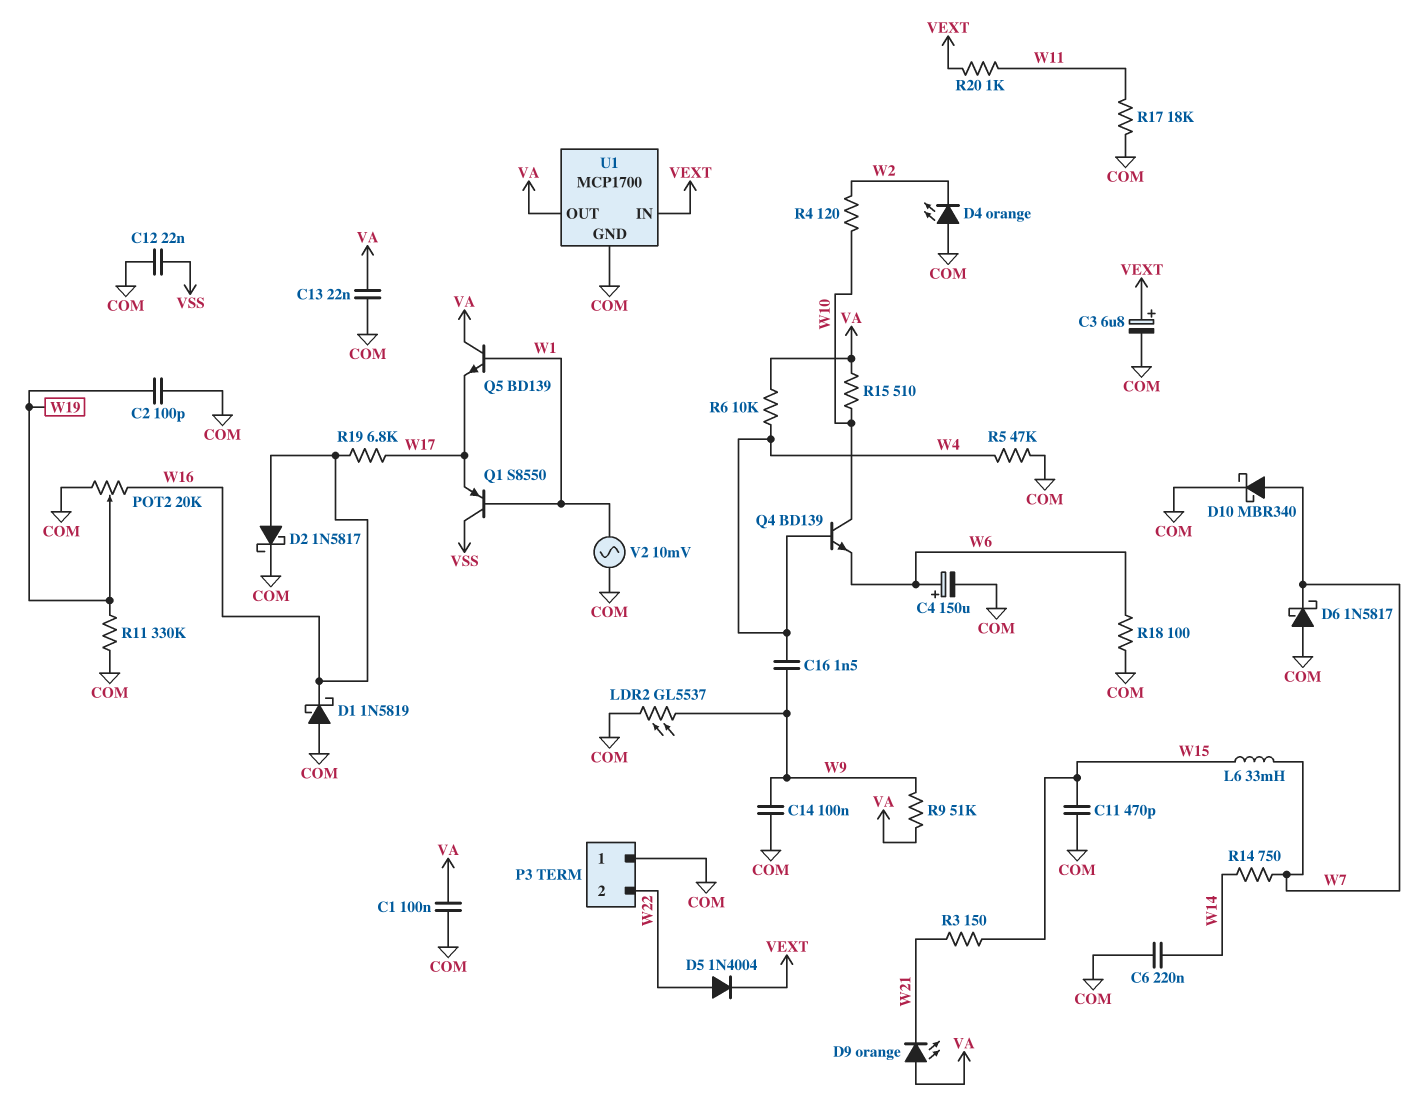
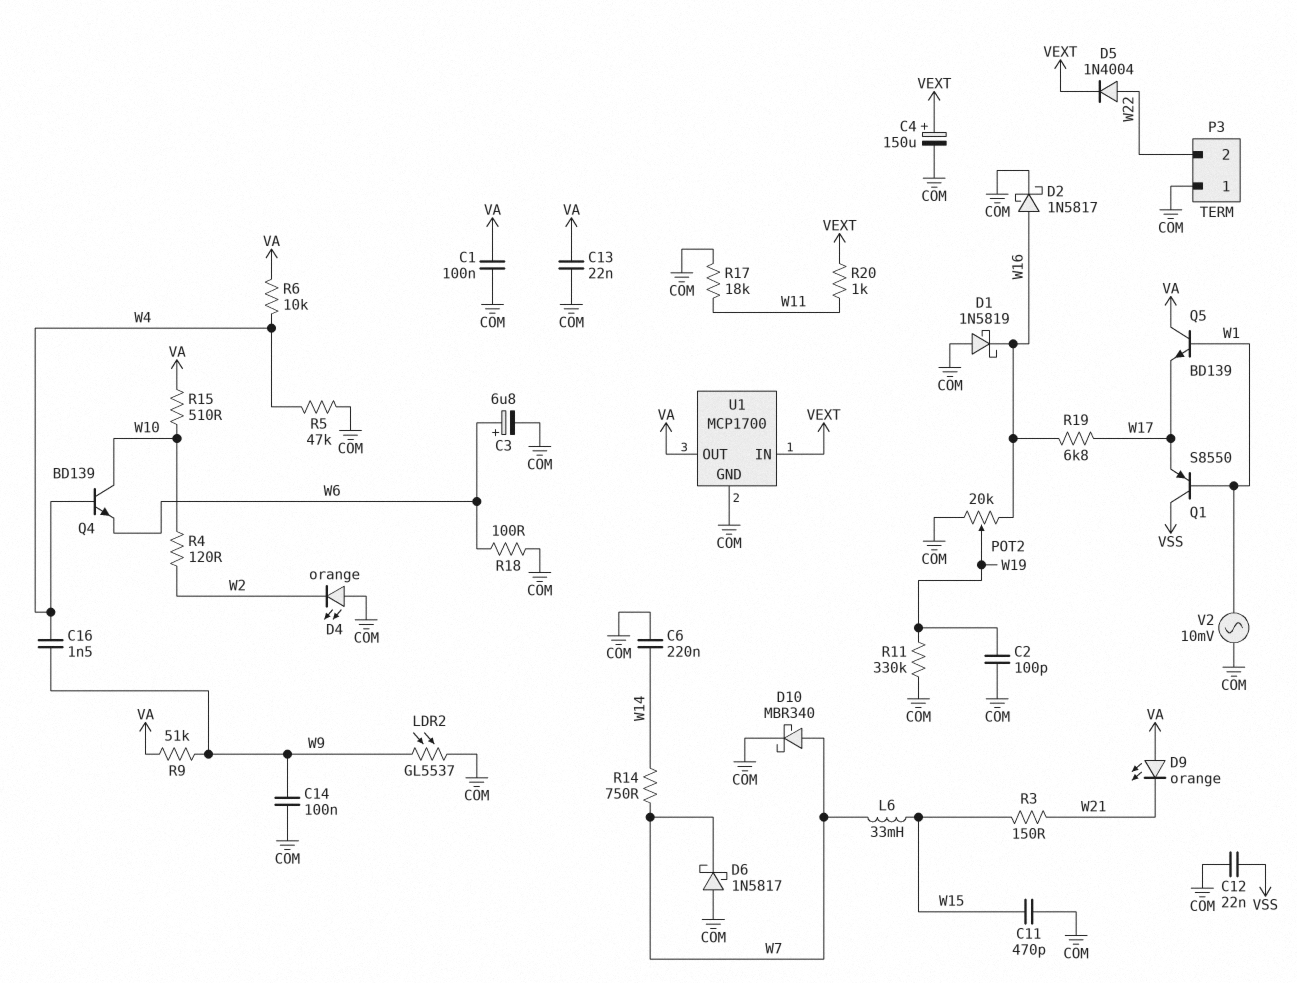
C3: 6.8uF (plus VEXT, minus COM) -> 6.8uF (plus W6, minus COM)
C4: 150uF (plus W6, minus COM) -> 150uF (plus VEXT, minus COM)

